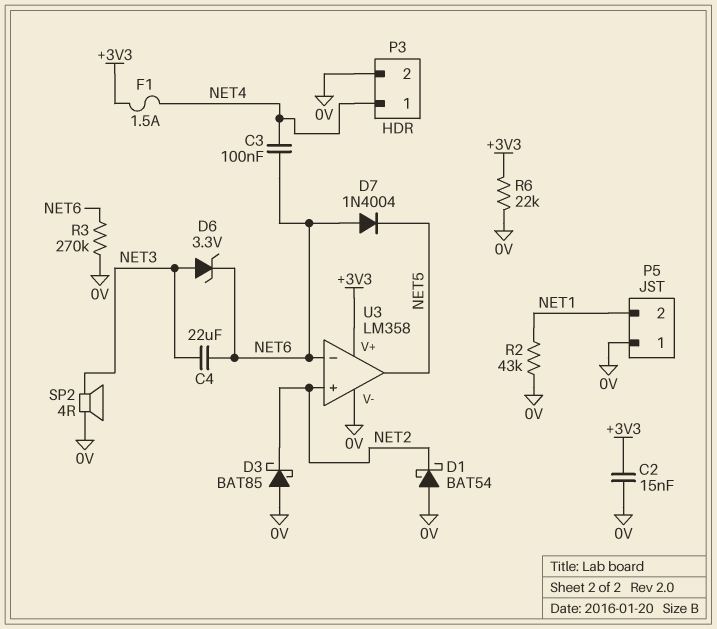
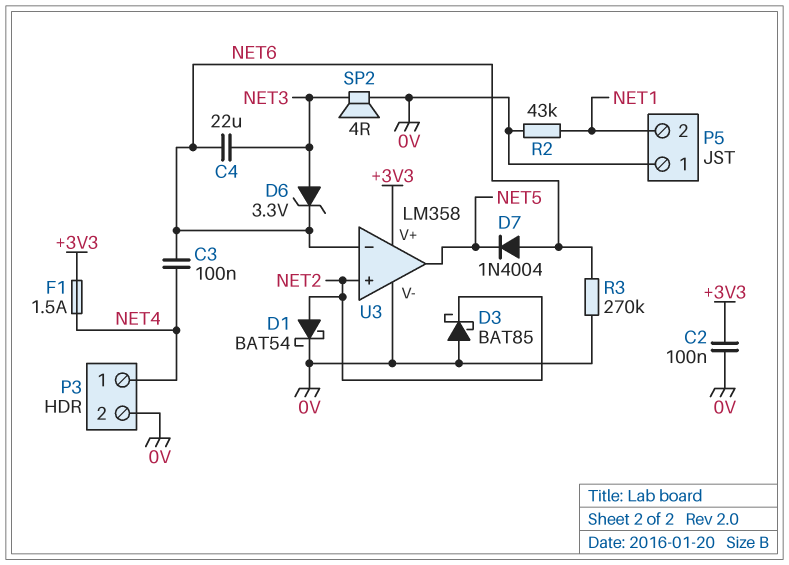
C2: 15nF (+3V3, 0V) -> 100nF (+3V3, 0V)
D1: schottky BAT54 (A 0V, K NET2) -> schottky BAT54 (A NET2, K 0V)
R6: 22k (+3V3, 0V) -> none

